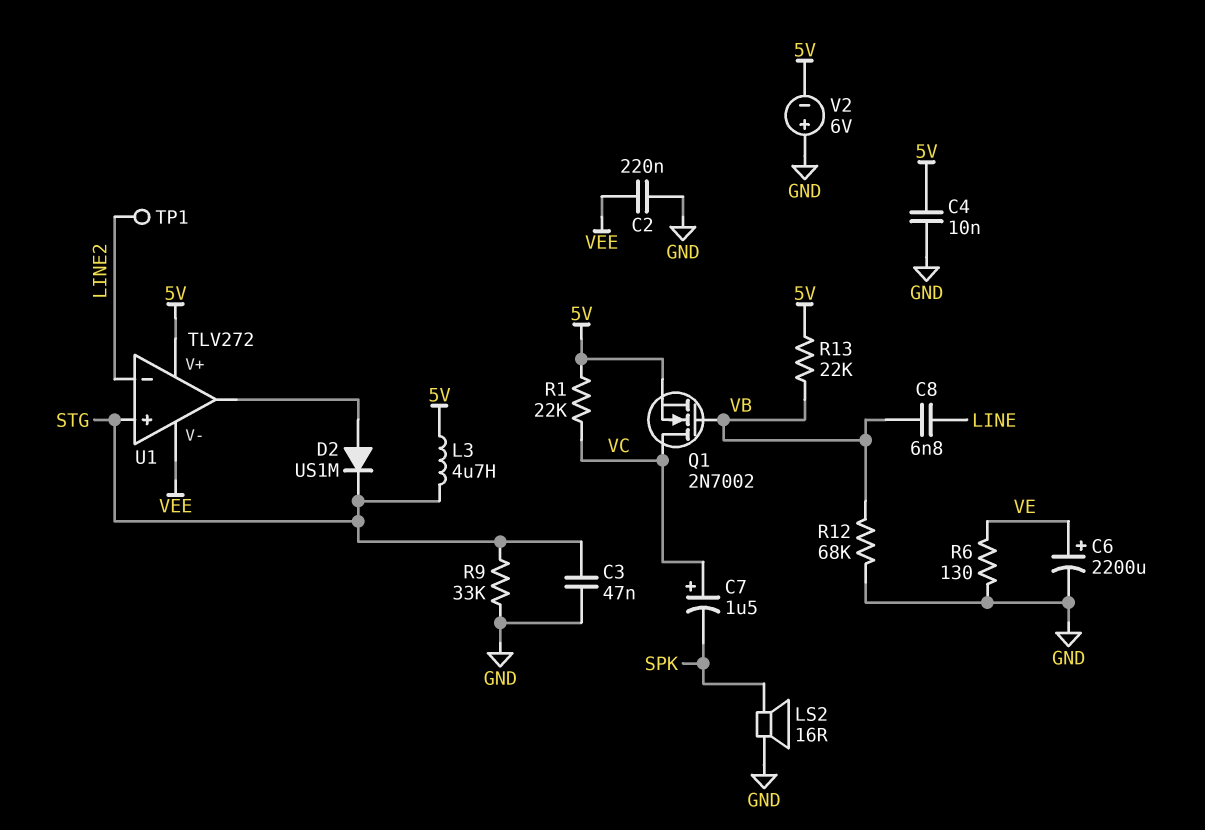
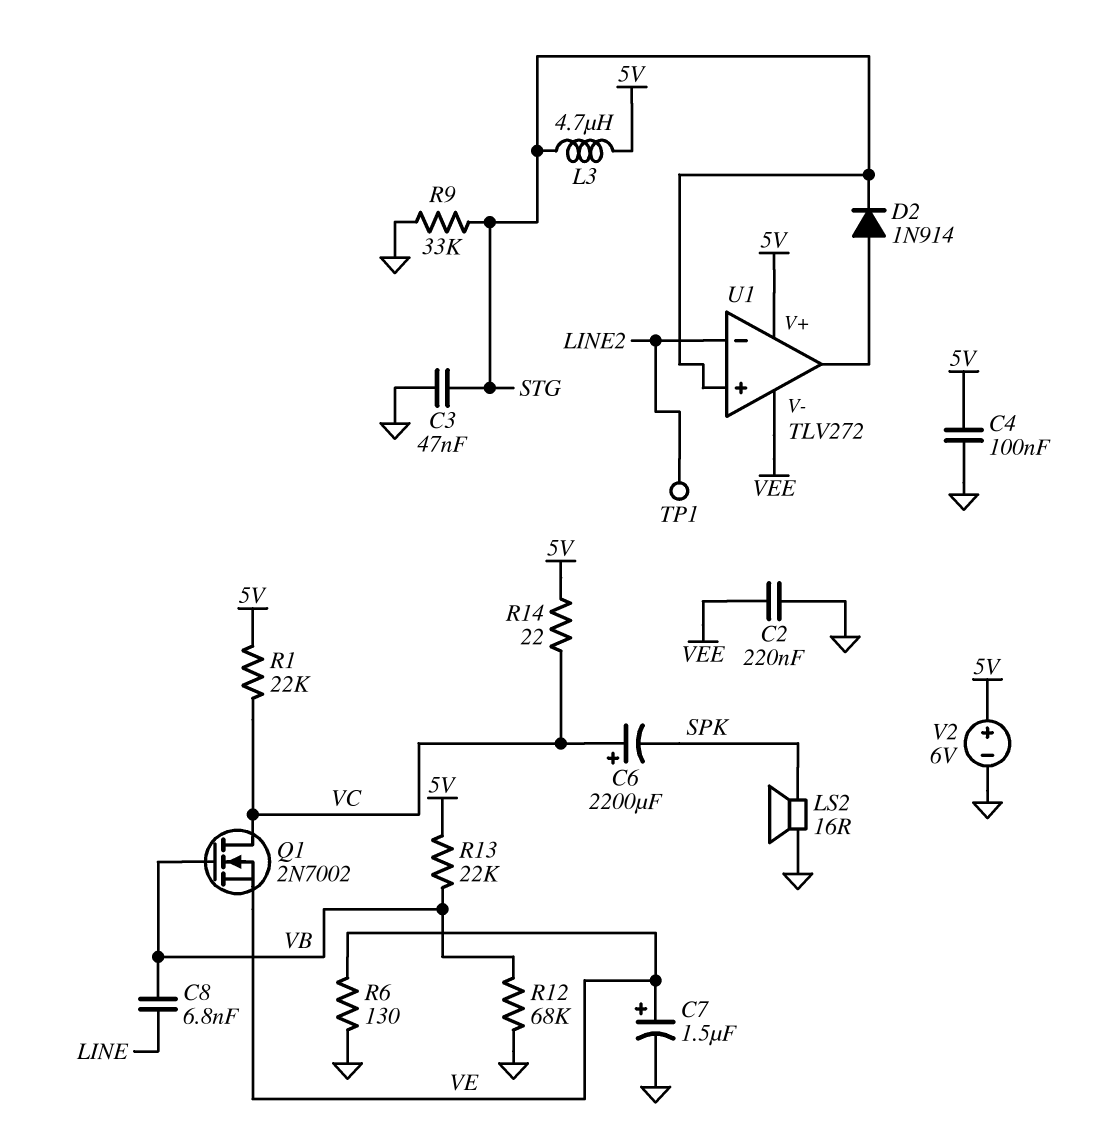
C4: 10nF (5V, GND) -> 100nF (5V, GND)
C6: 2200uF (plus VE, minus GND) -> 2200uF (plus VC, minus SPK)
C7: 1.5uF (plus VC, minus SPK) -> 1.5uF (plus VE, minus GND)
D2: diode US1M (A U1/out, K STG) -> diode 1N914 (A U1/out, K STG)
Q1: NMOS 2N7002 (G VB, D VC, S 5V) -> NMOS 2N7002 (G VB, D VC, S VE)
R14: none -> 22 (5V, VC)
V2: 6V (plus GND, minus 5V) -> 6V (plus 5V, minus GND)

